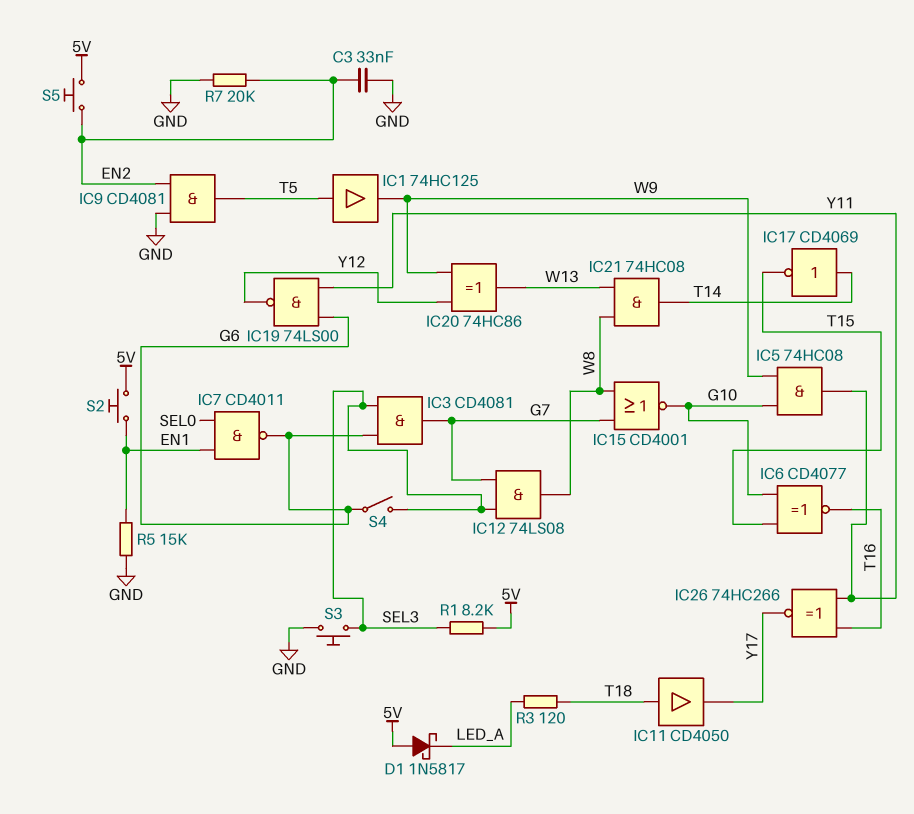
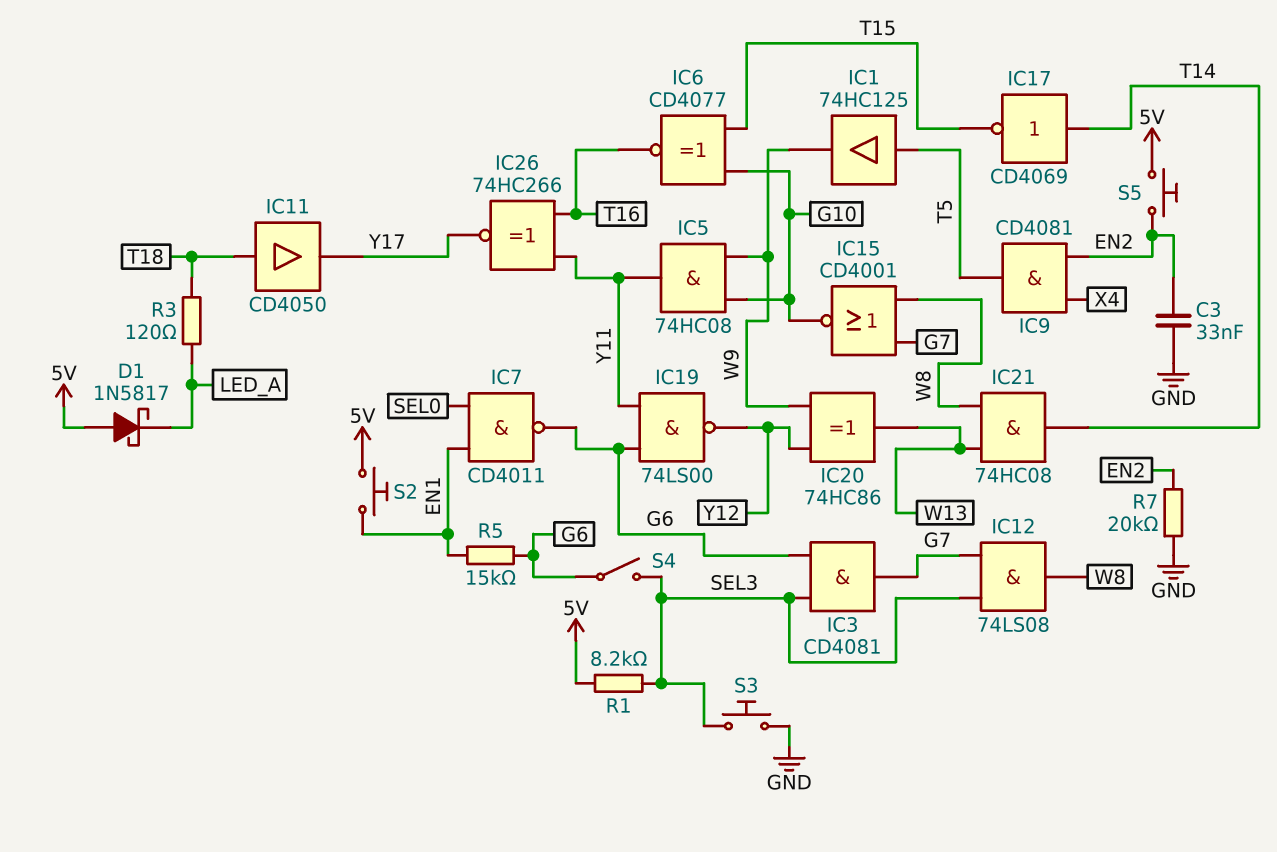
IC9: AND CD4081 (in EN2, in GND, out T5) -> AND CD4081 (in EN2, in X4, out T5)
R5: 15k (EN1, GND) -> 15k (EN1, G6)

